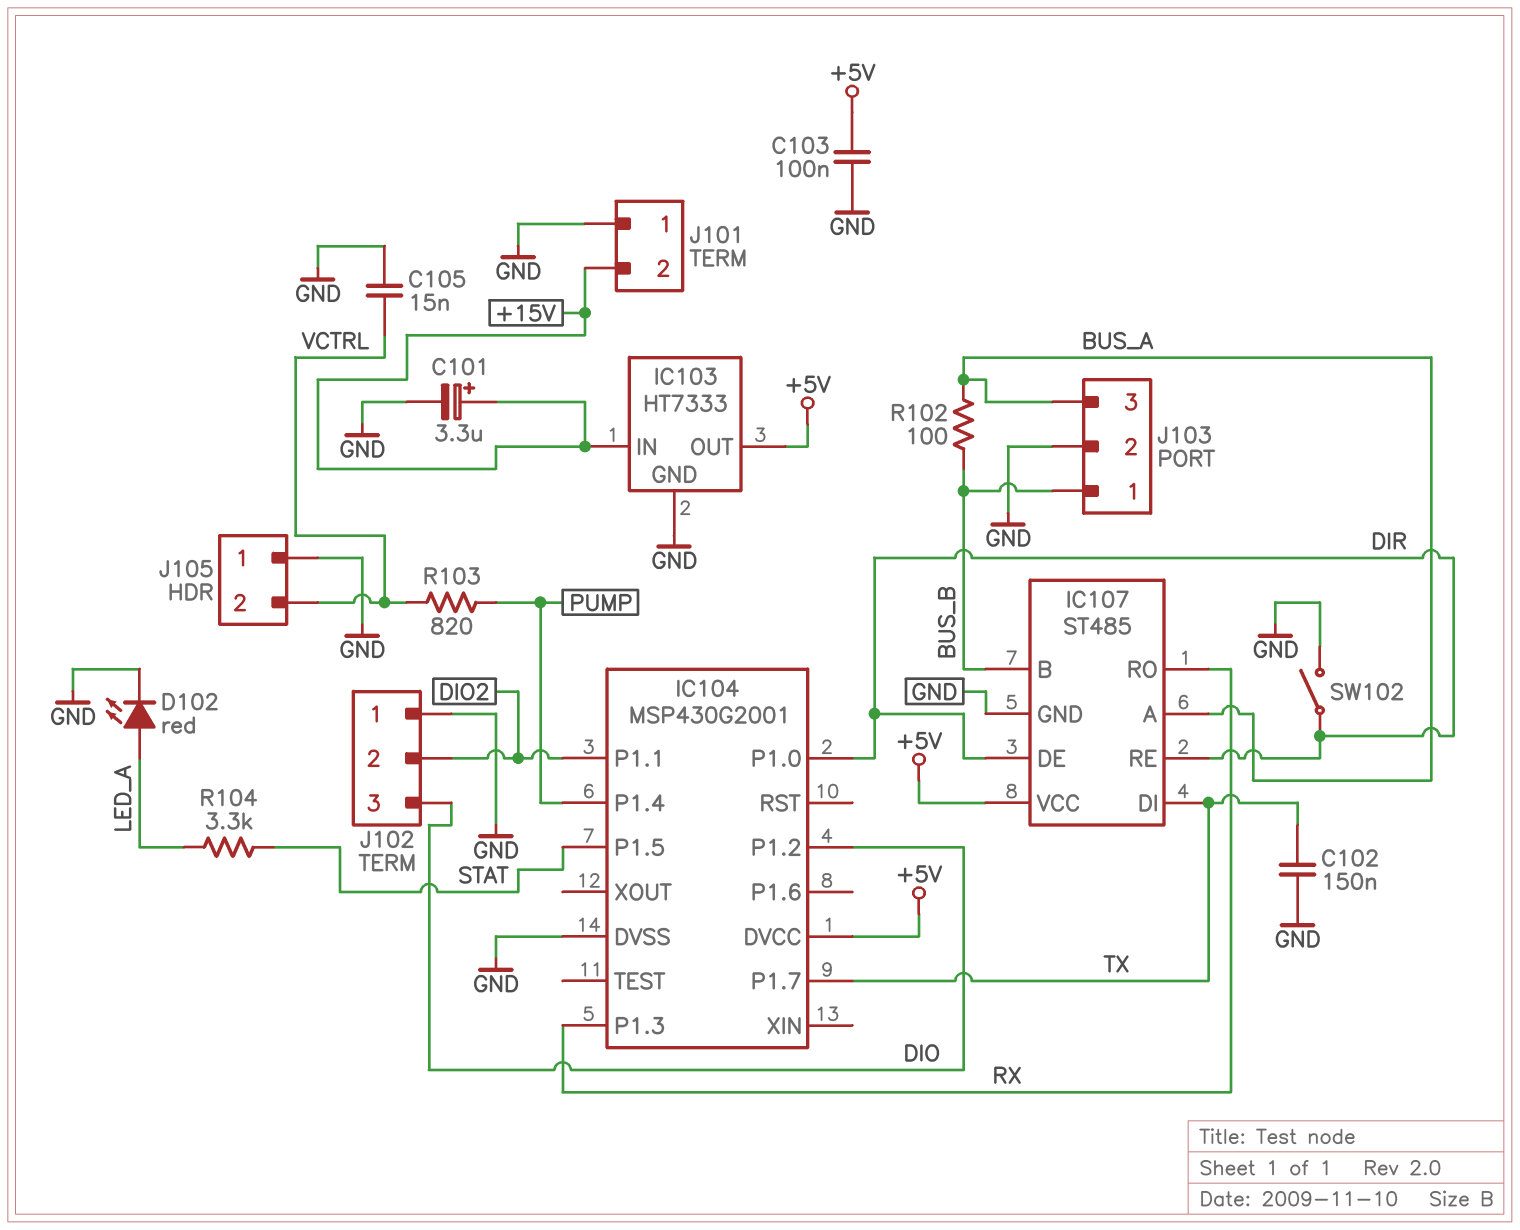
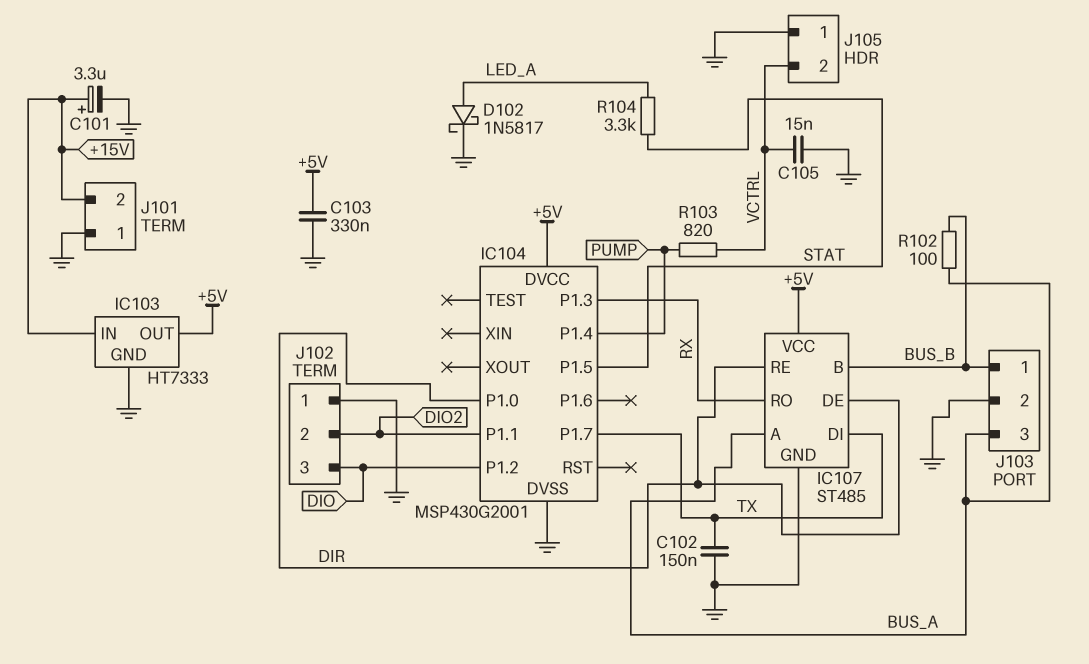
C103: 100nF (+5V, GND) -> 330nF (+5V, GND)
D102: LED red (A LED_A, K GND) -> schottky 1N5817 (A LED_A, K GND)
SW102: switch (DIR, GND) -> none

